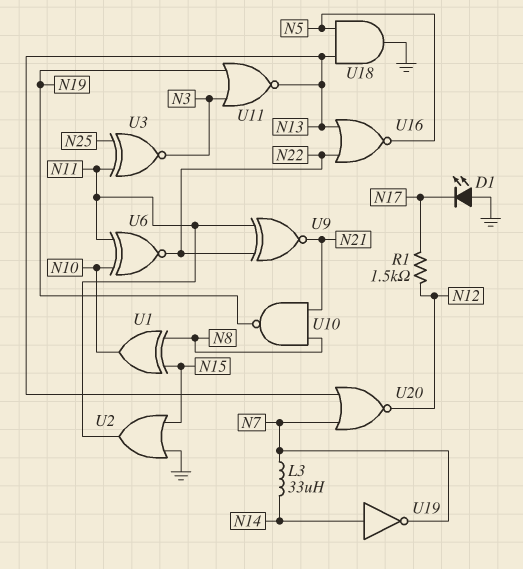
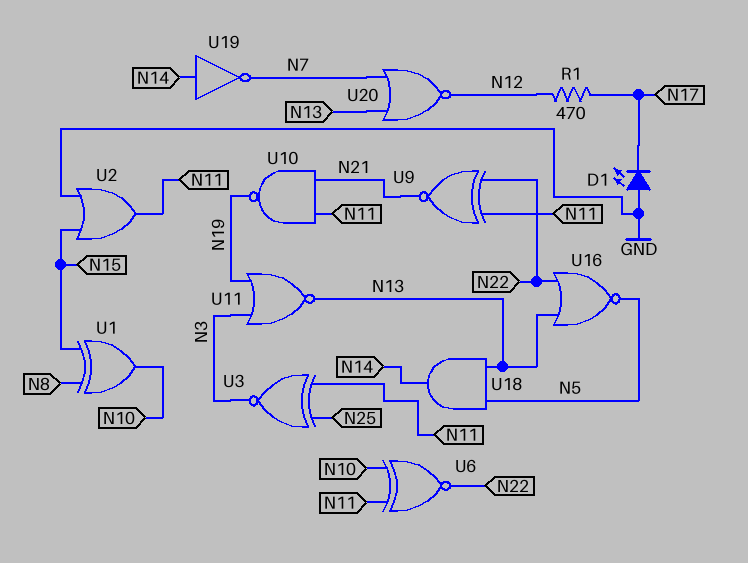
L3: 33uH (N7, N14) -> none
R1: 1.5k (N12, N17) -> 470 (N12, N17)
U10: NAND (in N8, in N21, out N19) -> NAND (in N11, in N21, out N19)
U18: AND (in N5, in N13, out GND) -> AND (in N5, in N13, out N14)

